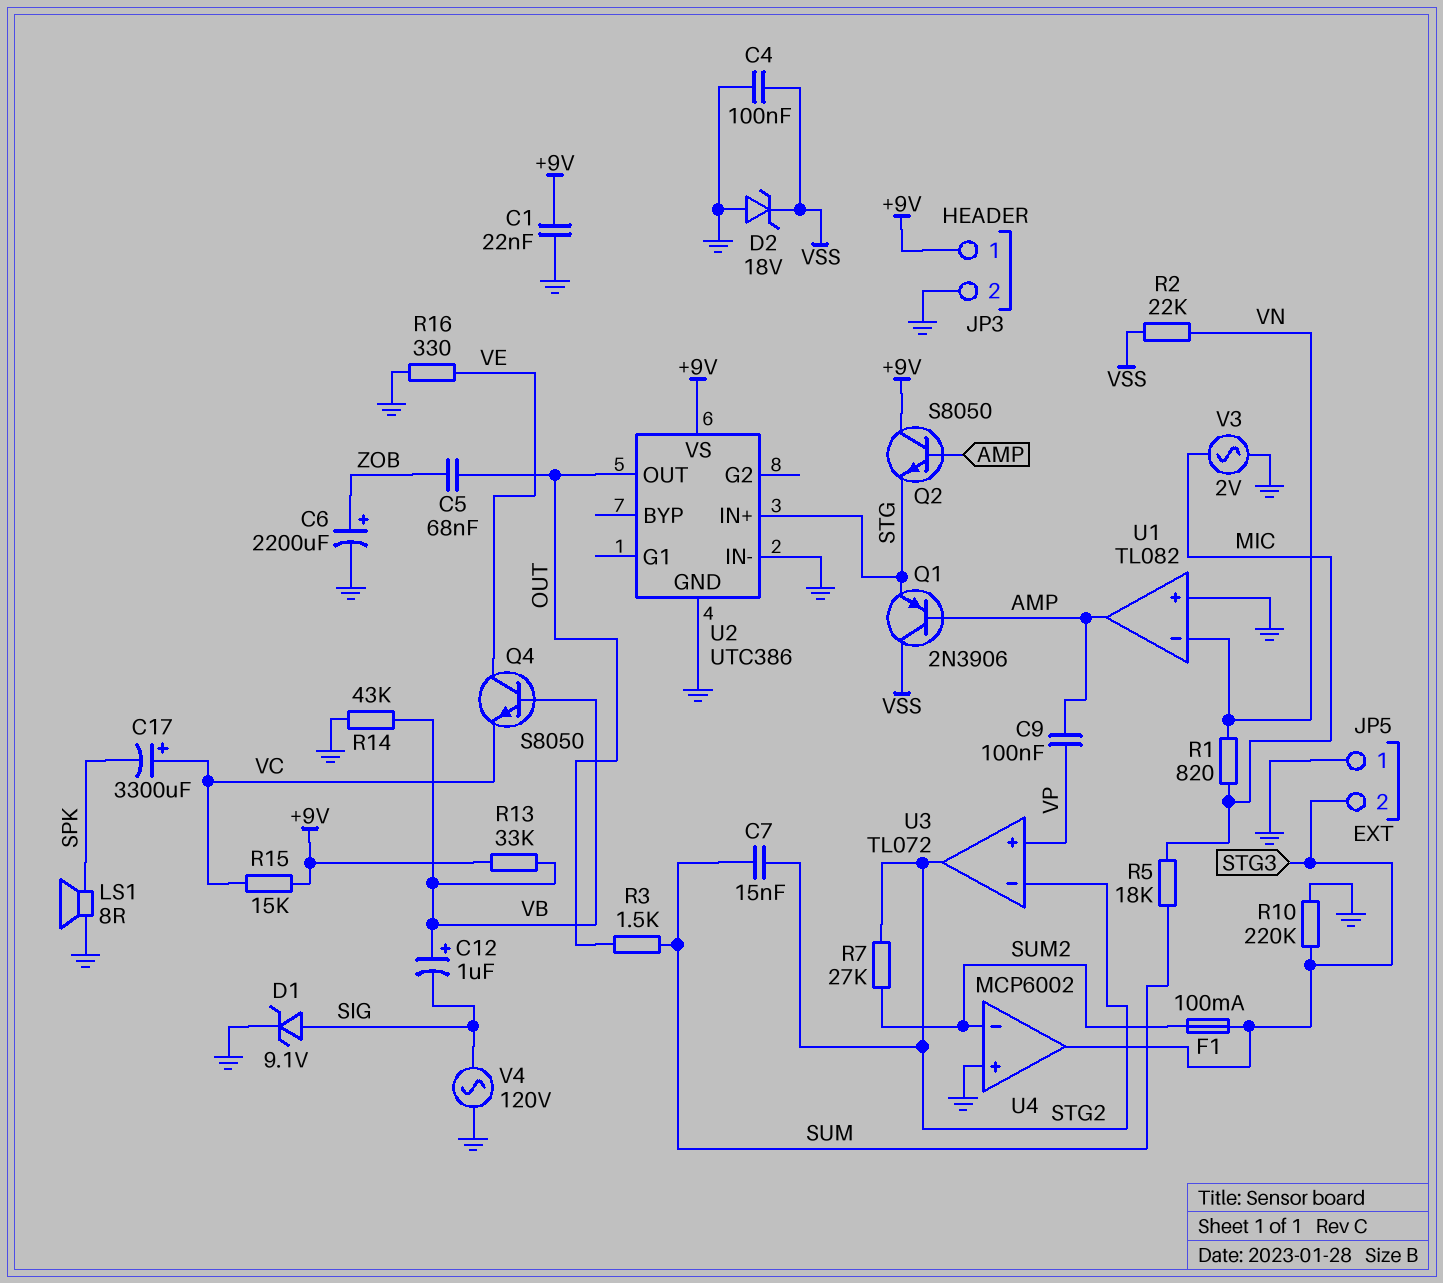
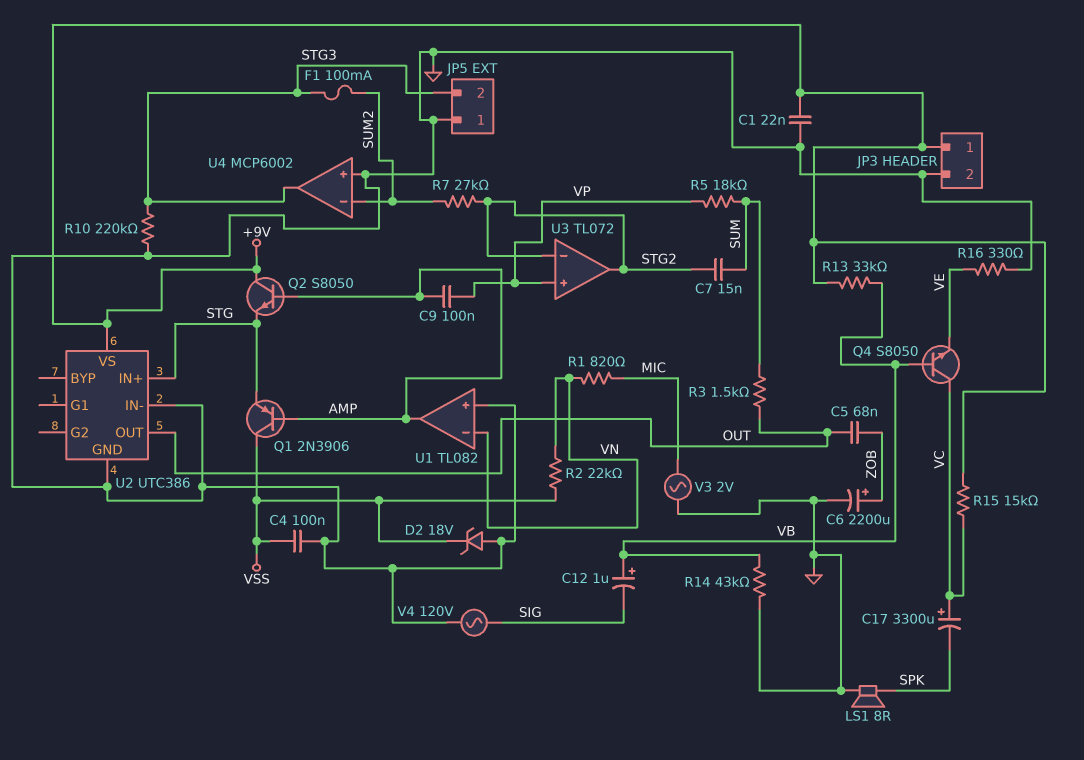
D1: zener 9.1V (A SIG, K GND) -> none
Q4: NPN S8050 (B VB, C VE, E VC) -> NPN S8050 (B VB, C VC, E VE)
R5: 18k (MIC, SUM) -> 18k (SUM, VP)

